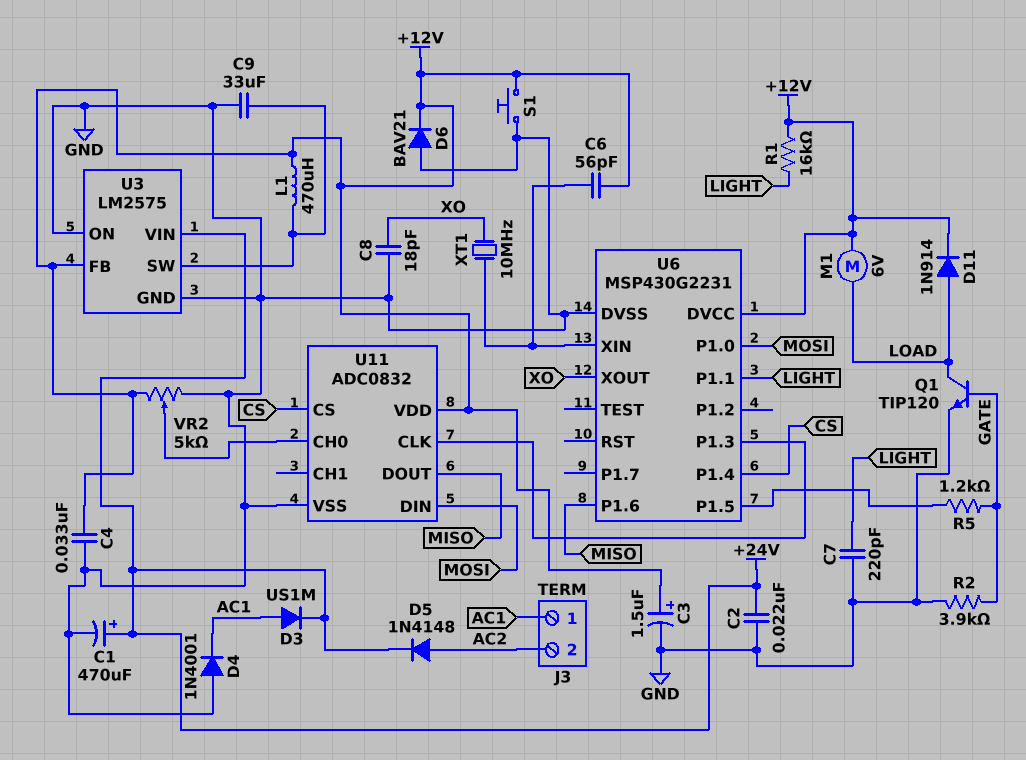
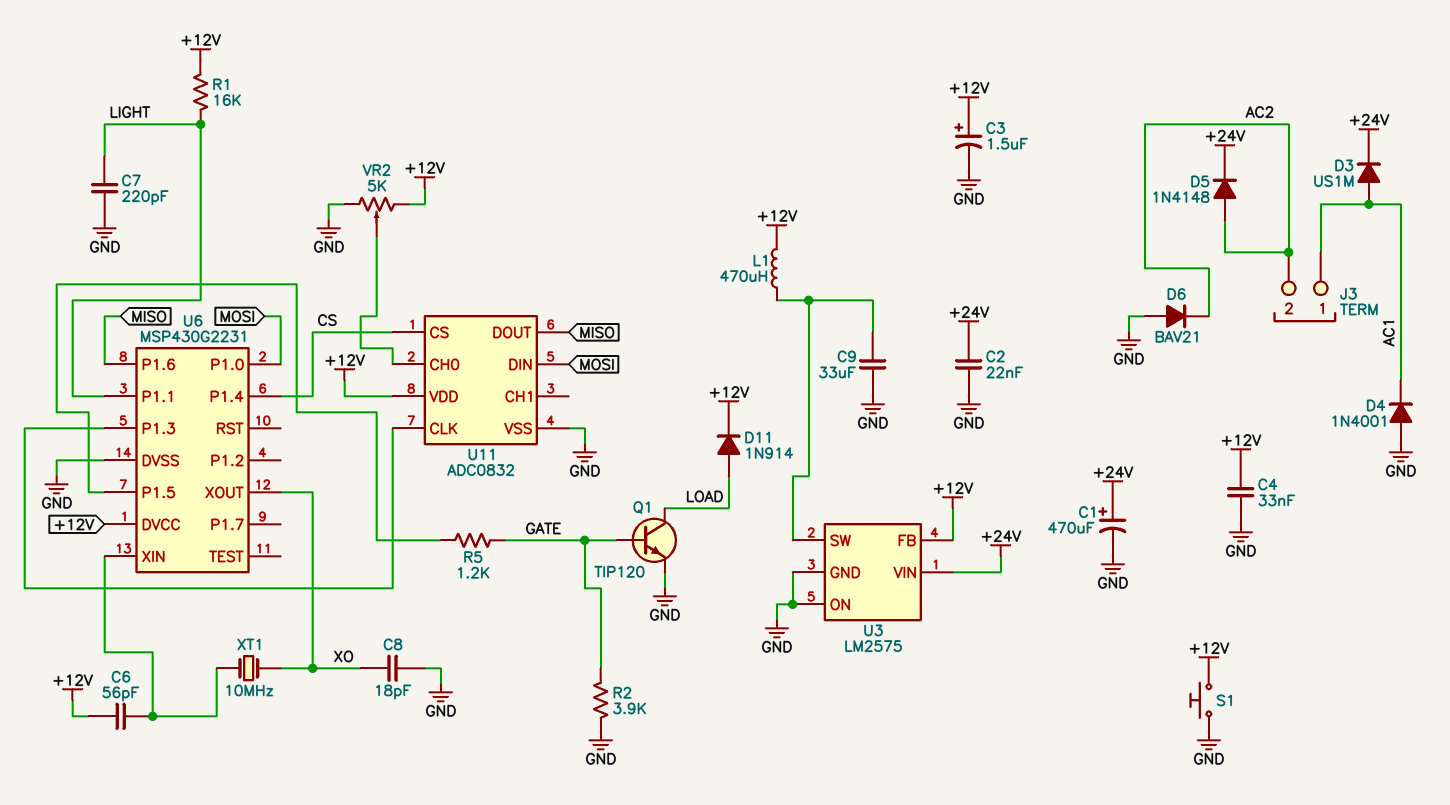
D6: diode BAV21 (A GND, K +12V) -> diode BAV21 (A GND, K AC2)
M1: motor 6V (+12V, LOAD) -> none

